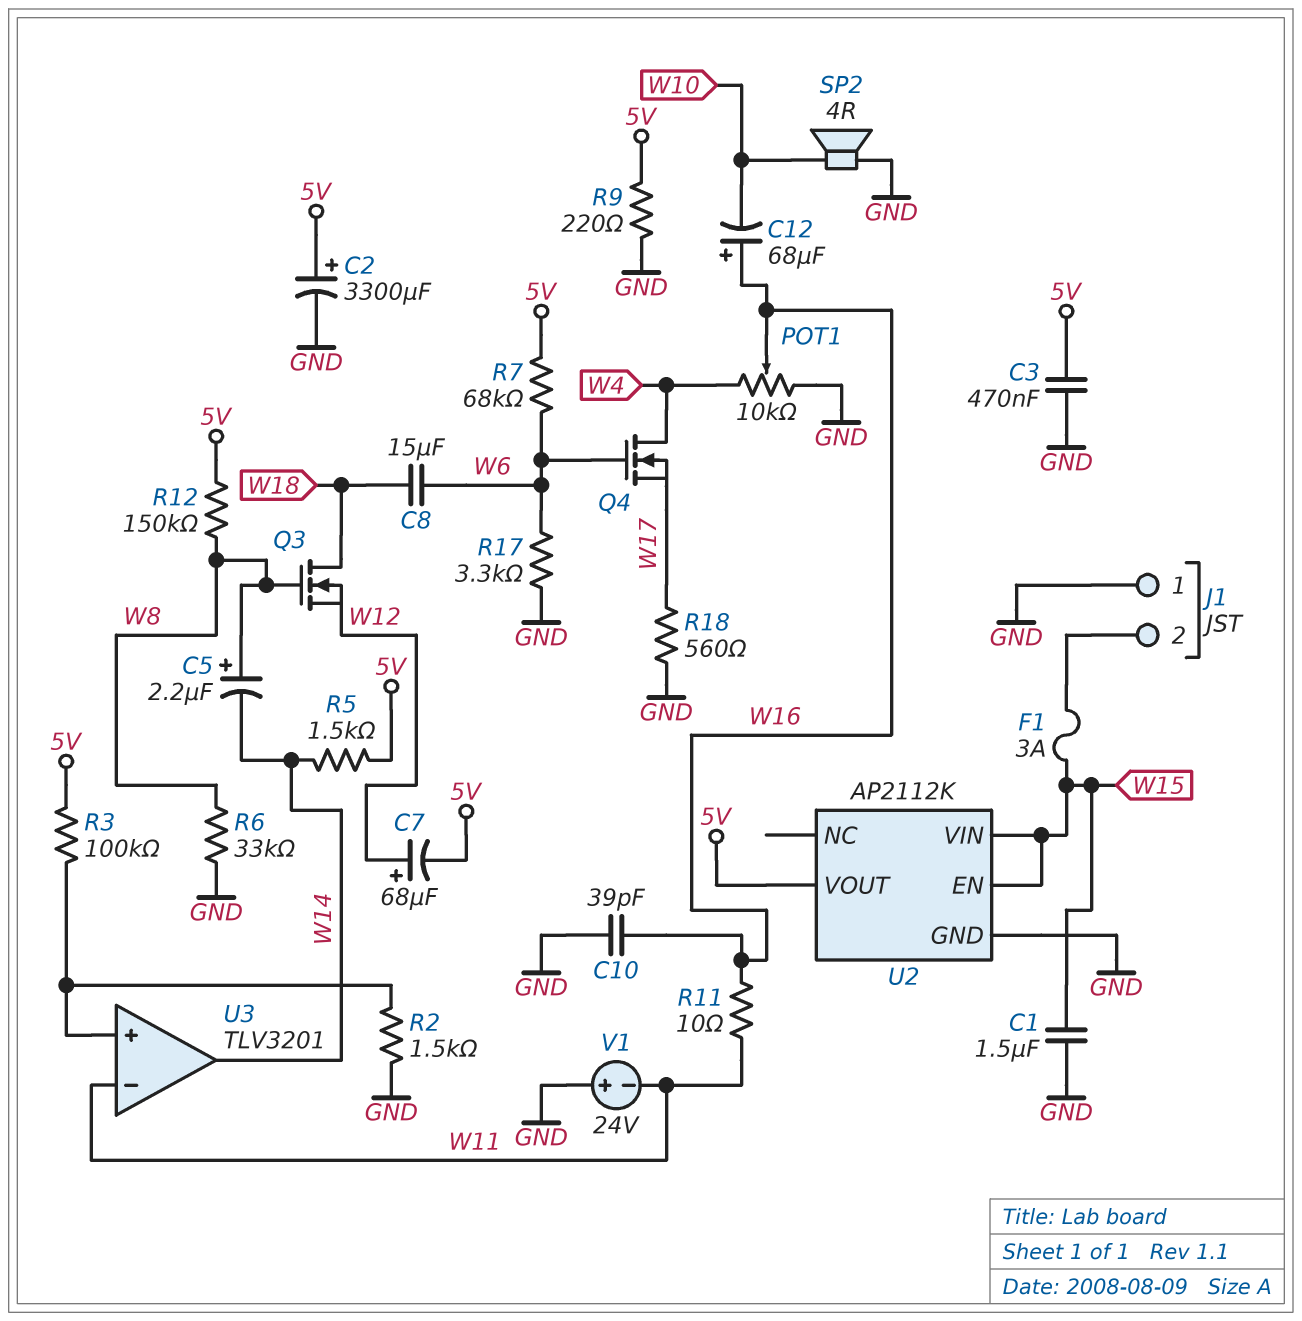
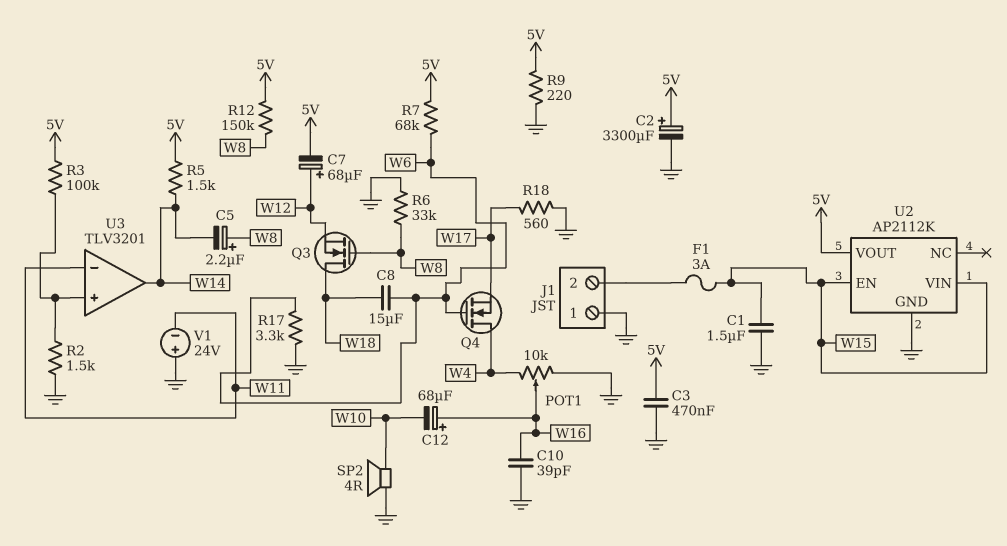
R11: 10 (W11, W16) -> none

